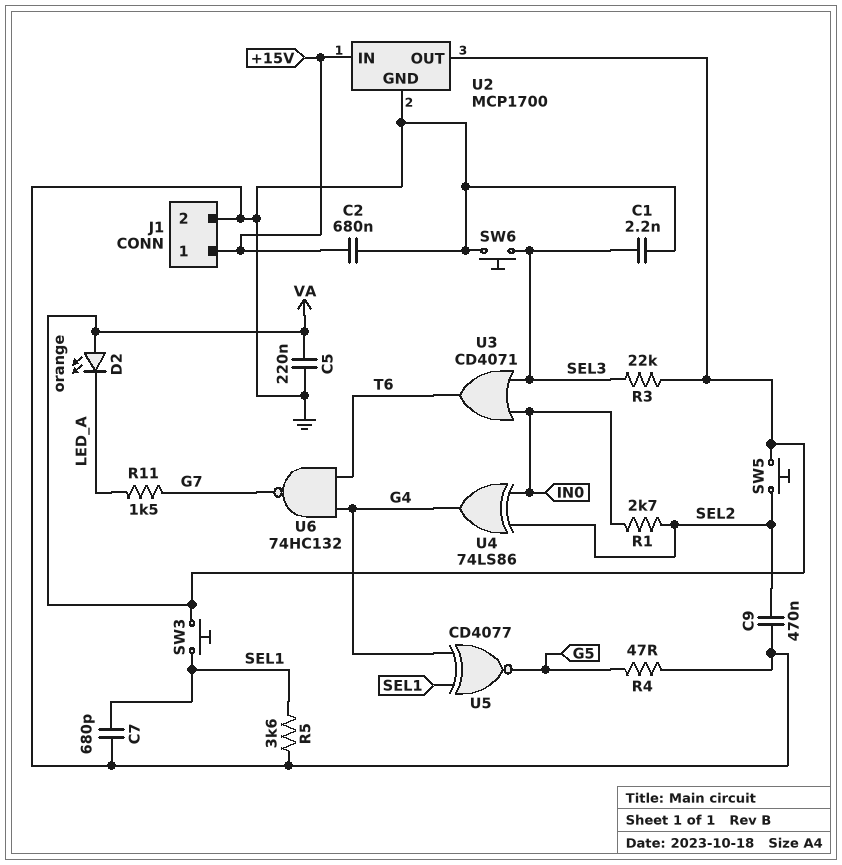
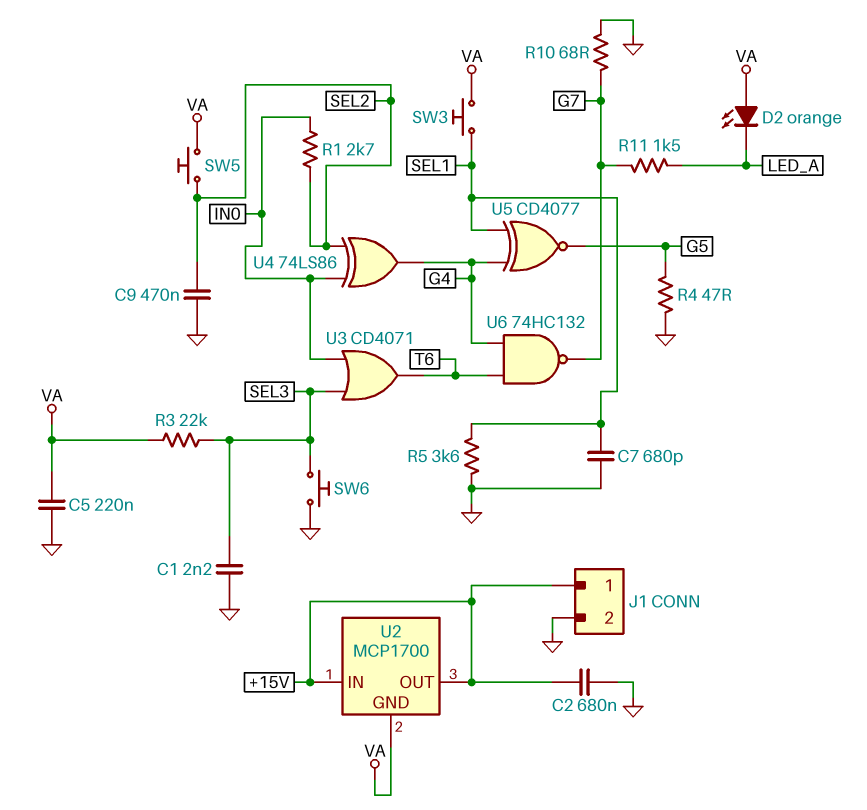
R10: none -> 68 (G7, GND)
U2 pin GND: GND -> VA
U2 pin OUT: VA -> +15V

